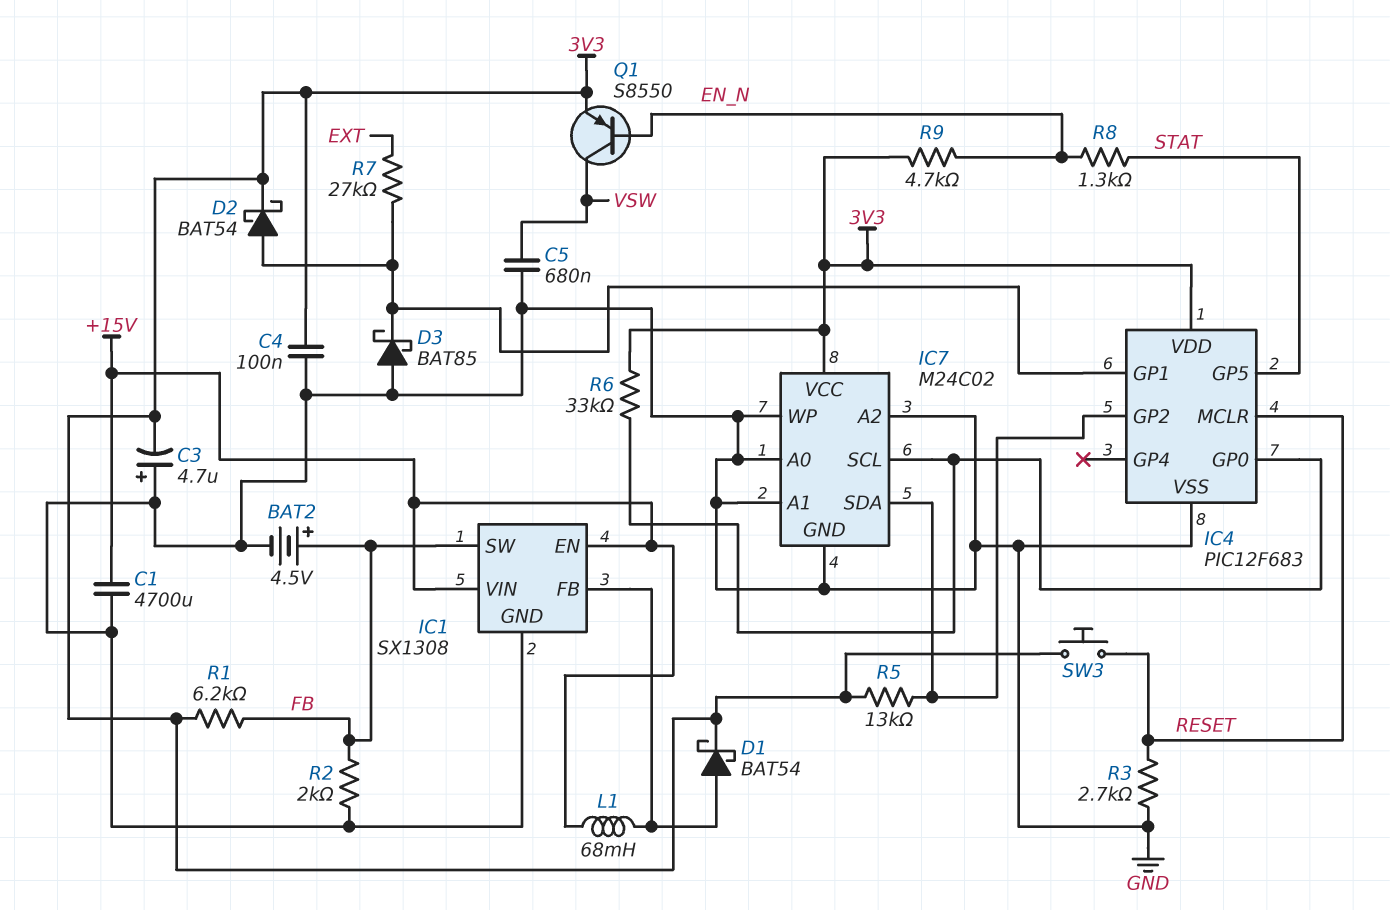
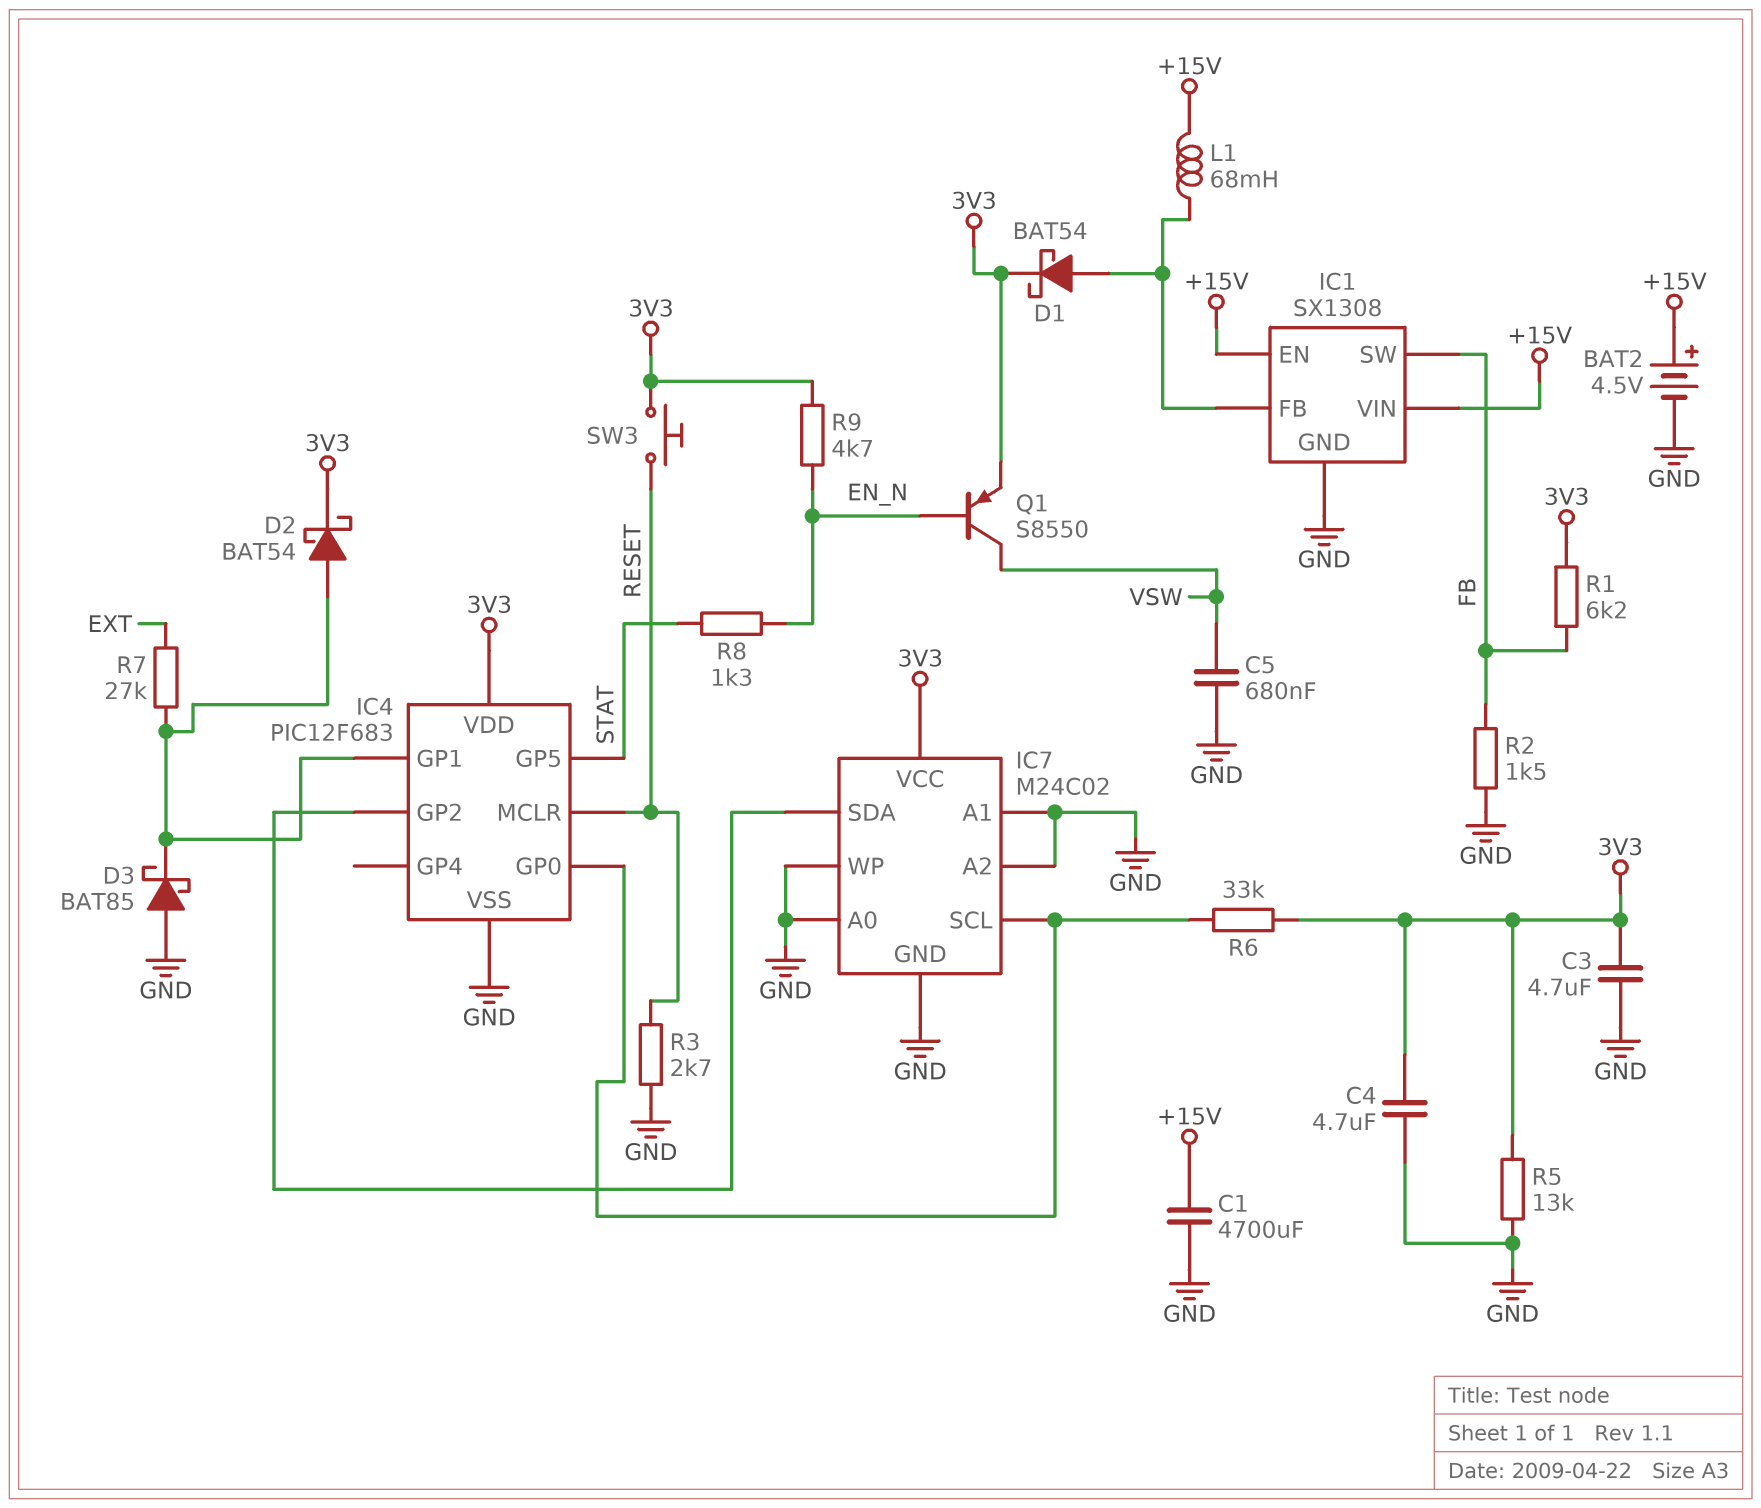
BAT2: 4.5V (plus FB, minus GND) -> 4.5V (plus +15V, minus GND)
C3: 4.7uF (plus GND, minus 3V3) -> 4.7uF (3V3, GND)
C4: 100nF (3V3, GND) -> 4.7uF (3V3, GND)
R2: 2k (FB, GND) -> 1.5k (FB, GND)
R5: 13k (3V3, IC4/GP2) -> 13k (3V3, GND)

